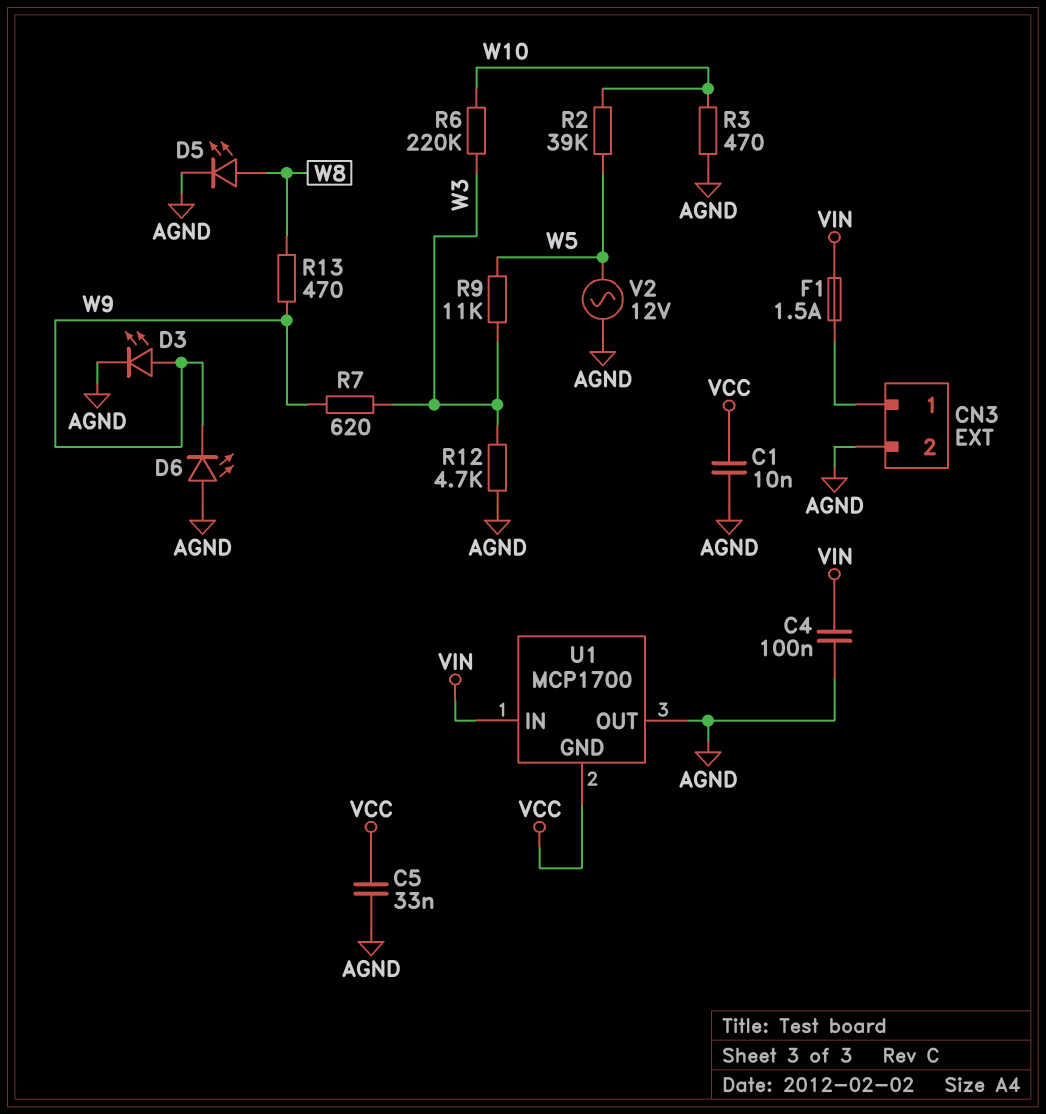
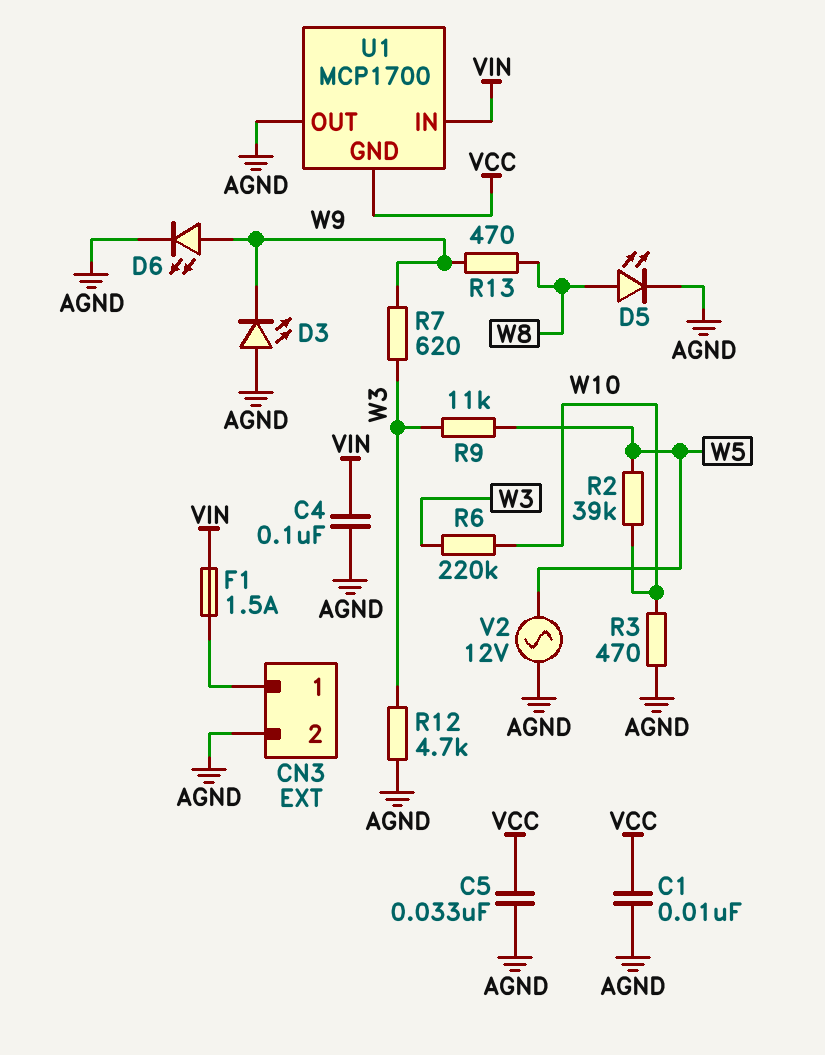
D3: LED (A W9, K AGND) -> LED (A AGND, K W9)
D6: LED (A AGND, K W9) -> LED (A W9, K AGND)

